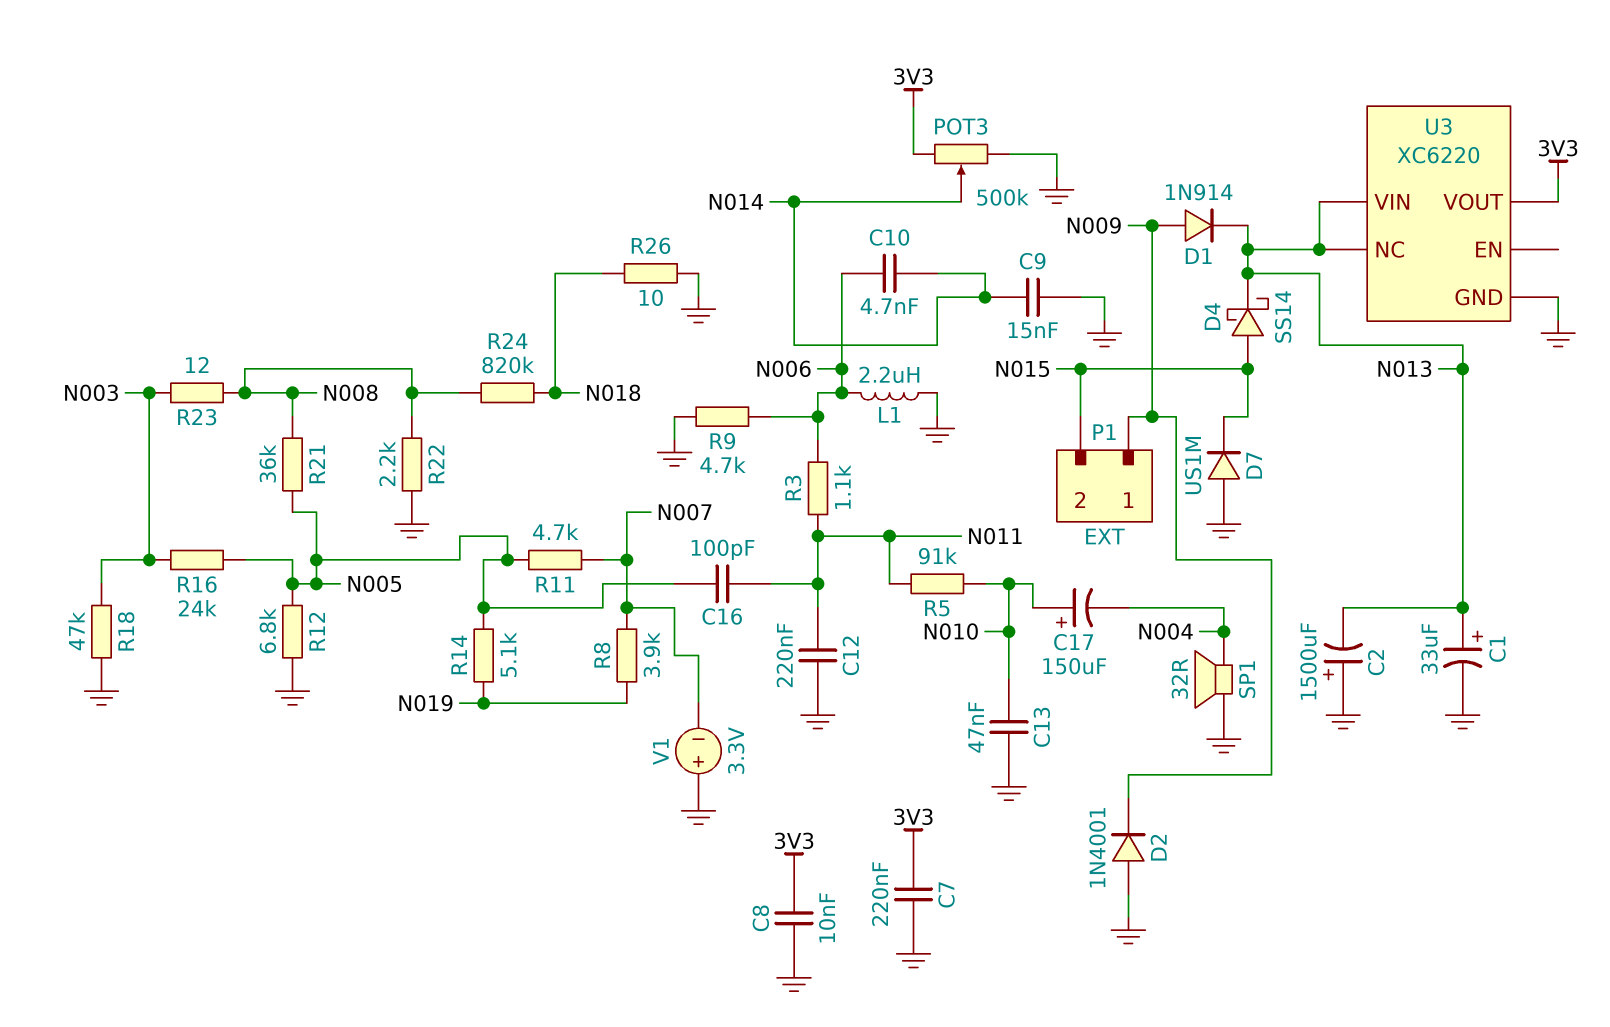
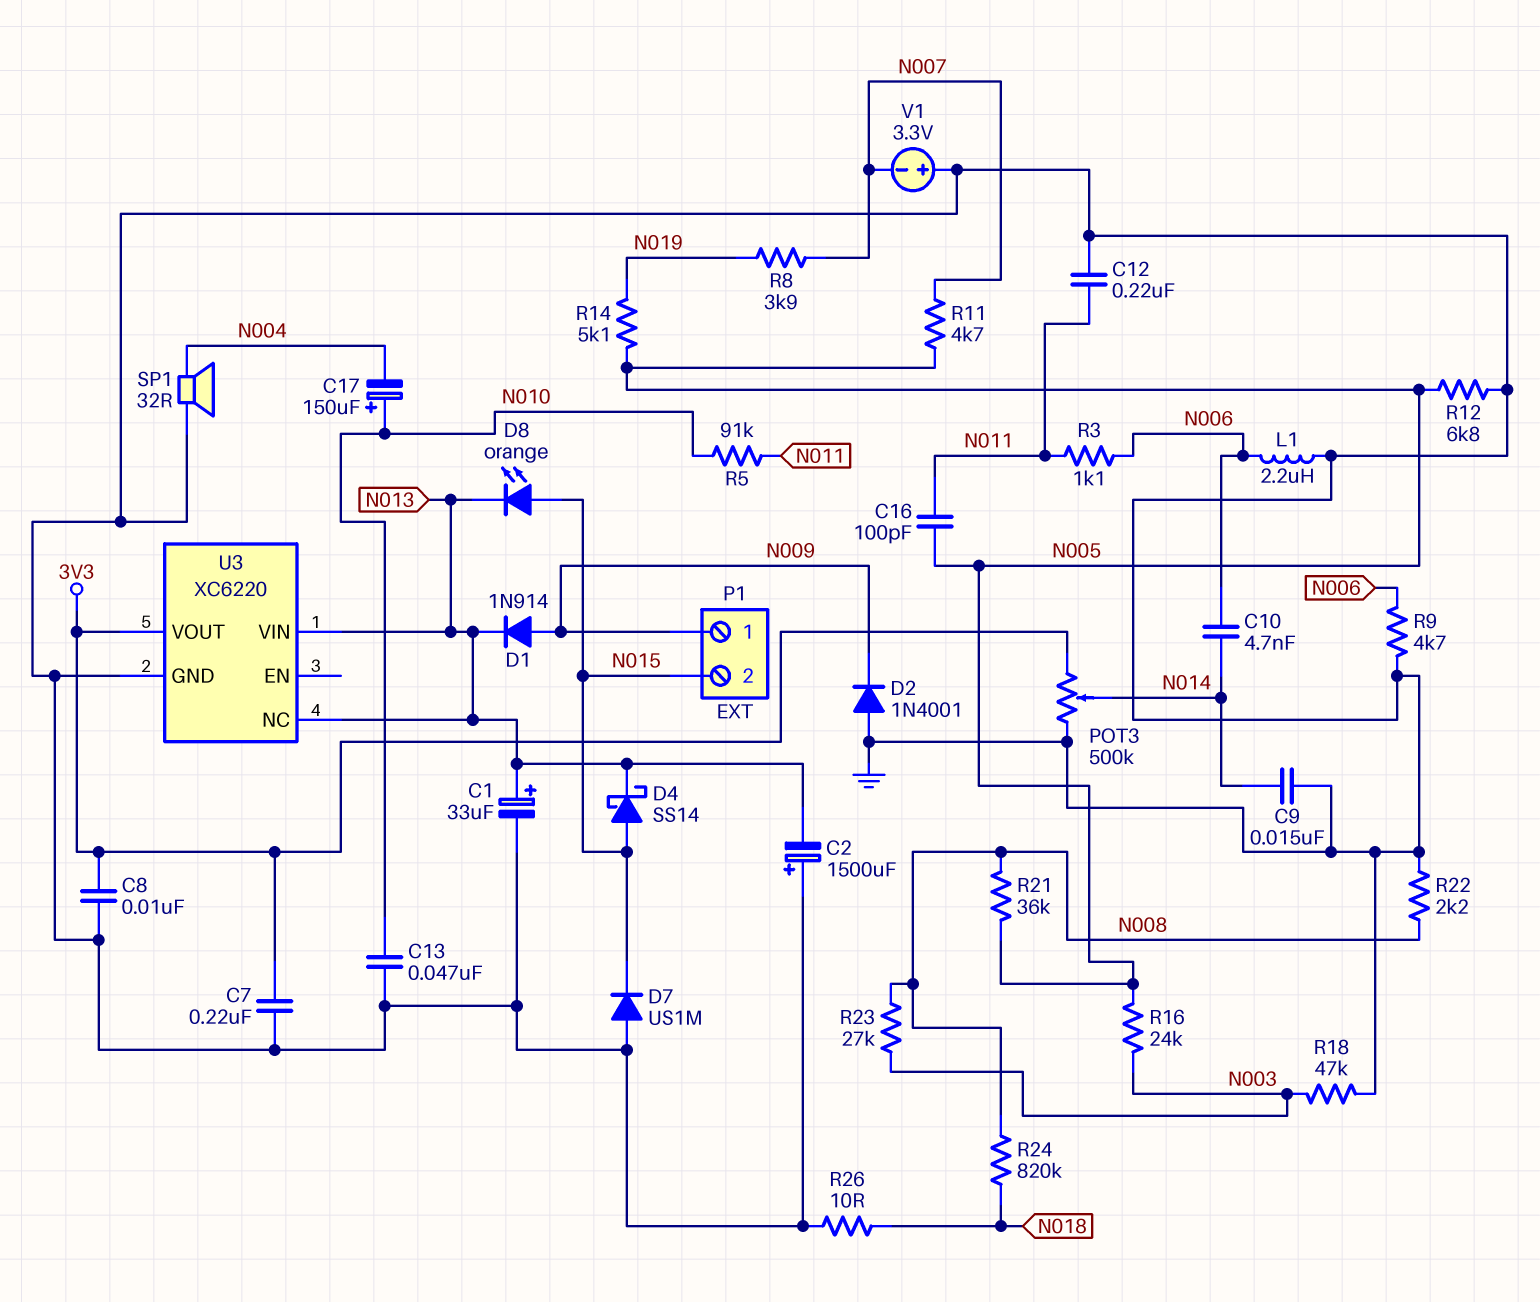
D8: none -> LED orange (A N015, K N013)
R23: 12 (N003, N008) -> 27k (N003, N008)

